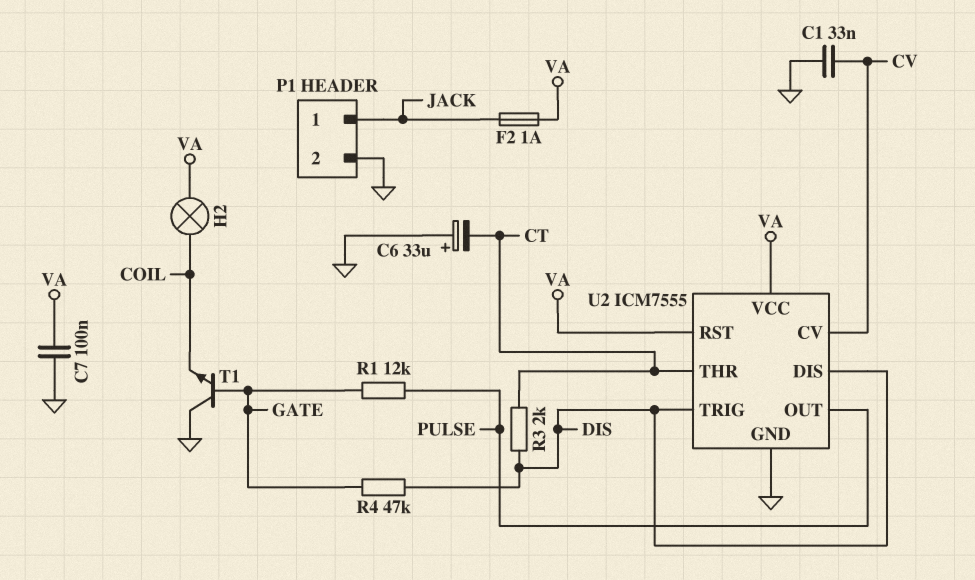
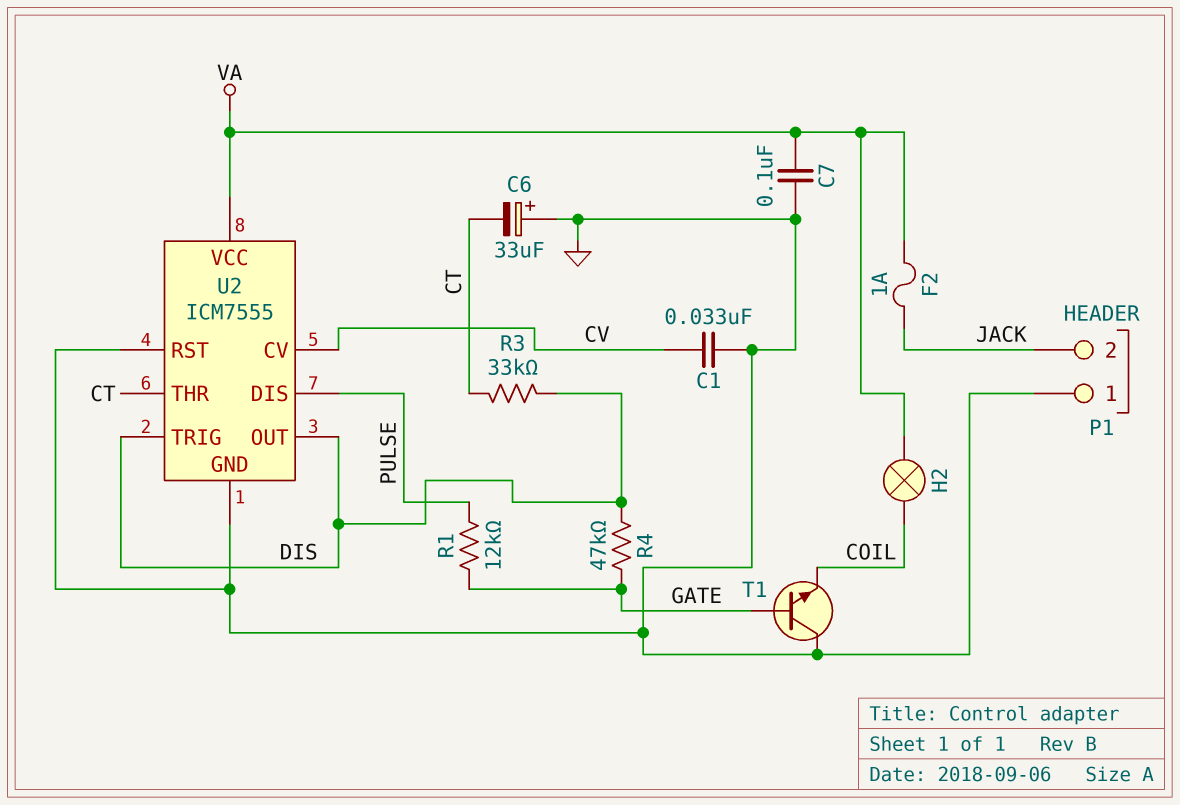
P1 pin 1: JACK -> GND
P1 pin 2: GND -> JACK
R3: 2k (CT, DIS) -> 33k (CT, DIS)
U2 pin DIS: DIS -> PULSE
U2 pin OUT: PULSE -> DIS
U2 pin RST: VA -> GND

